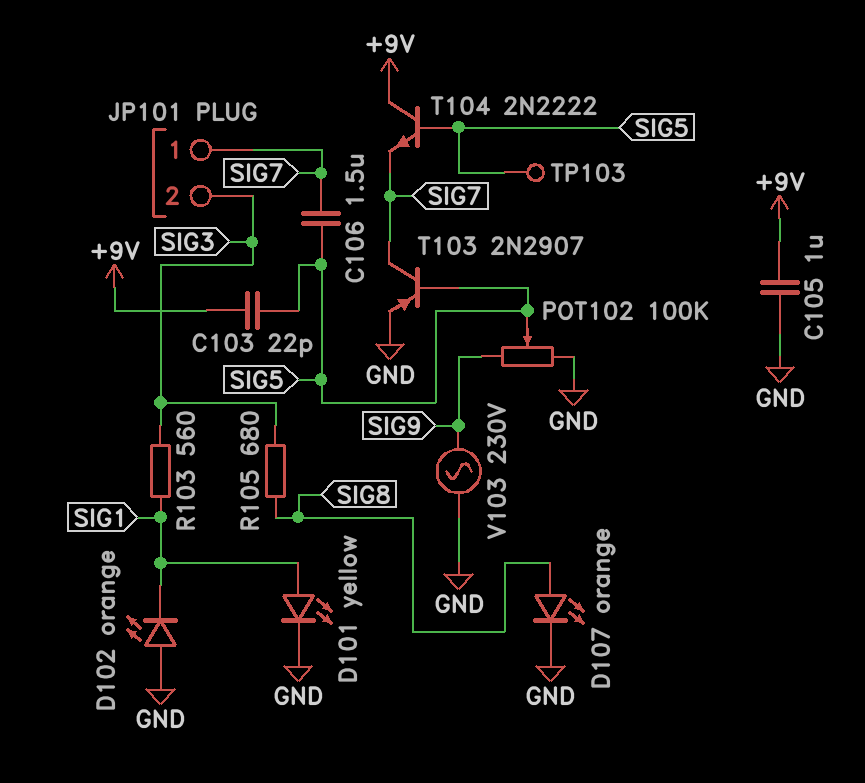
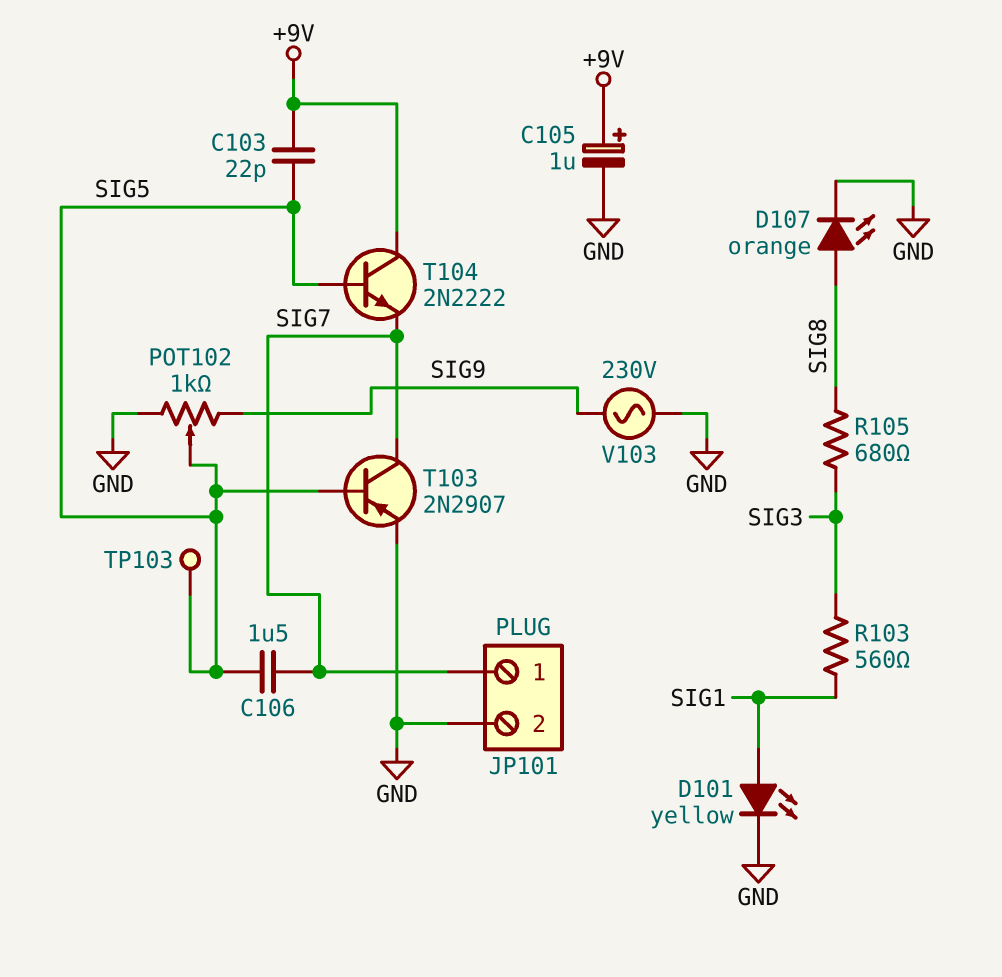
C105: 1uF (+9V, GND) -> 1uF (plus +9V, minus GND)
D102: LED orange (A GND, K SIG1) -> none
JP101 pin 2: SIG3 -> GND
POT102: 100k (GND, SIG9, wiper SIG5) -> 1k (GND, SIG9, wiper SIG5)

